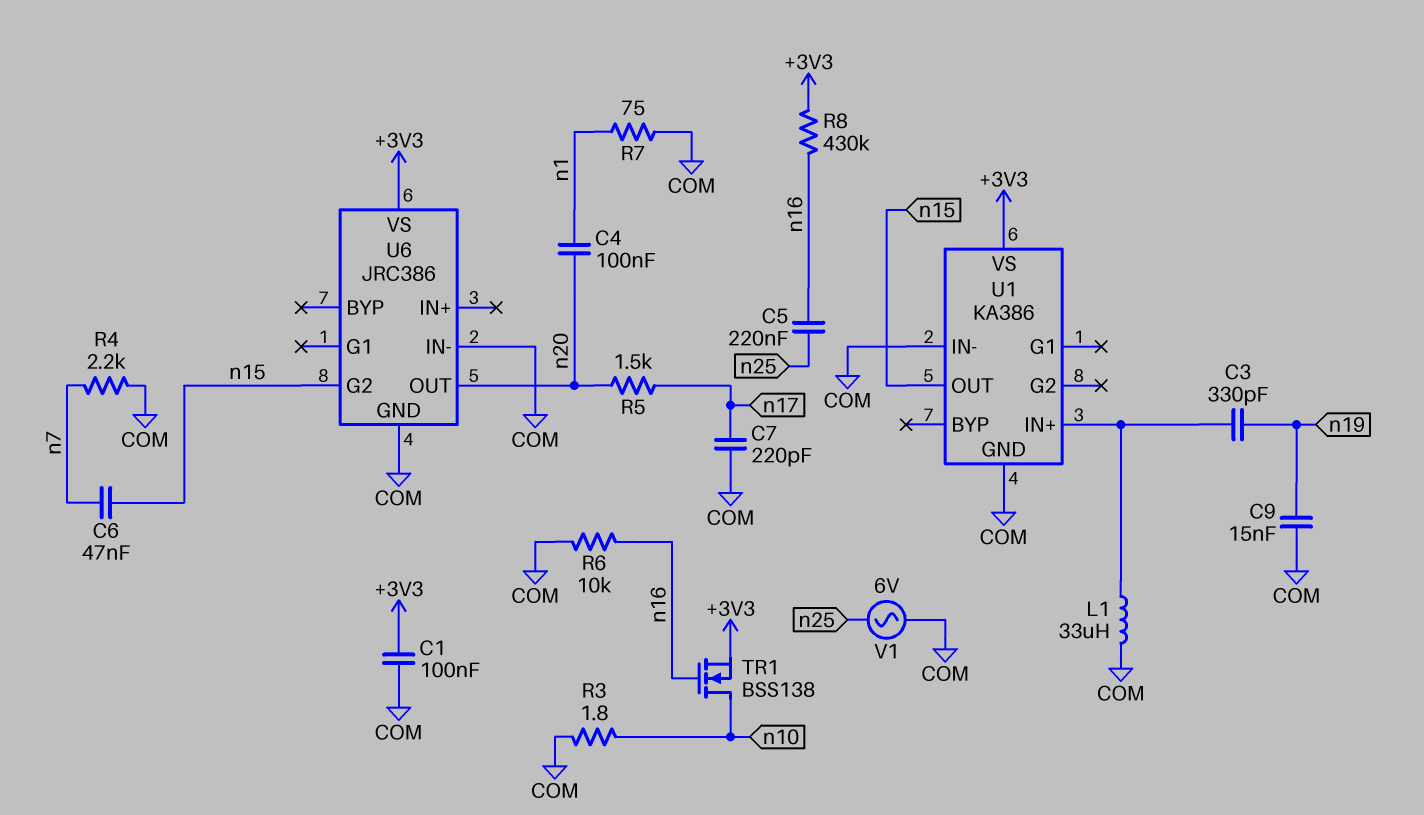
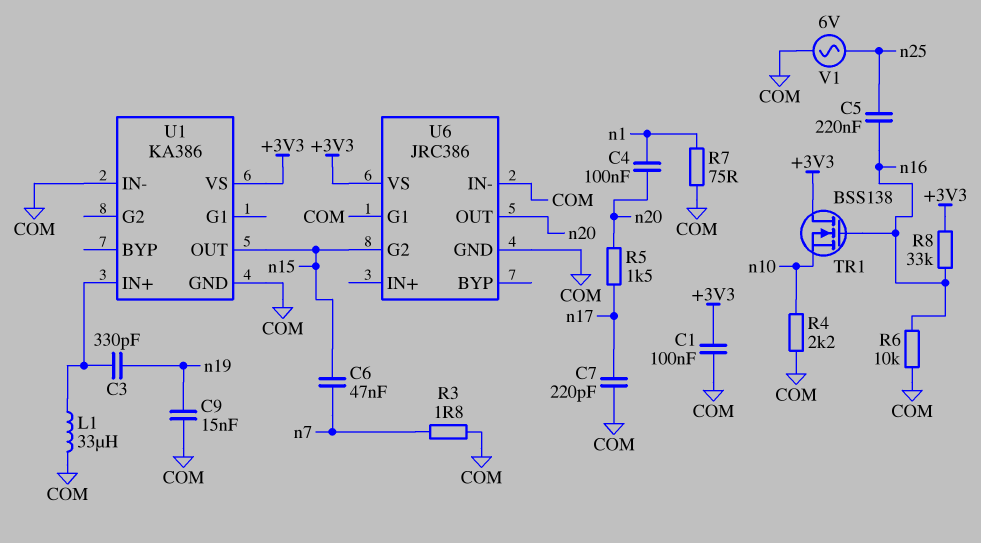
R3: 1.8 (COM, n10) -> 1.8 (COM, n7)
R4: 2.2k (COM, n7) -> 2.2k (COM, n10)
R8: 430k (+3V3, n16) -> 33k (+3V3, n16)
TR1: NMOS BSS138 (G n16, D n10, S +3V3) -> NMOS BSS138 (G n16, D +3V3, S n10)
U6 pin G1: none -> COM

